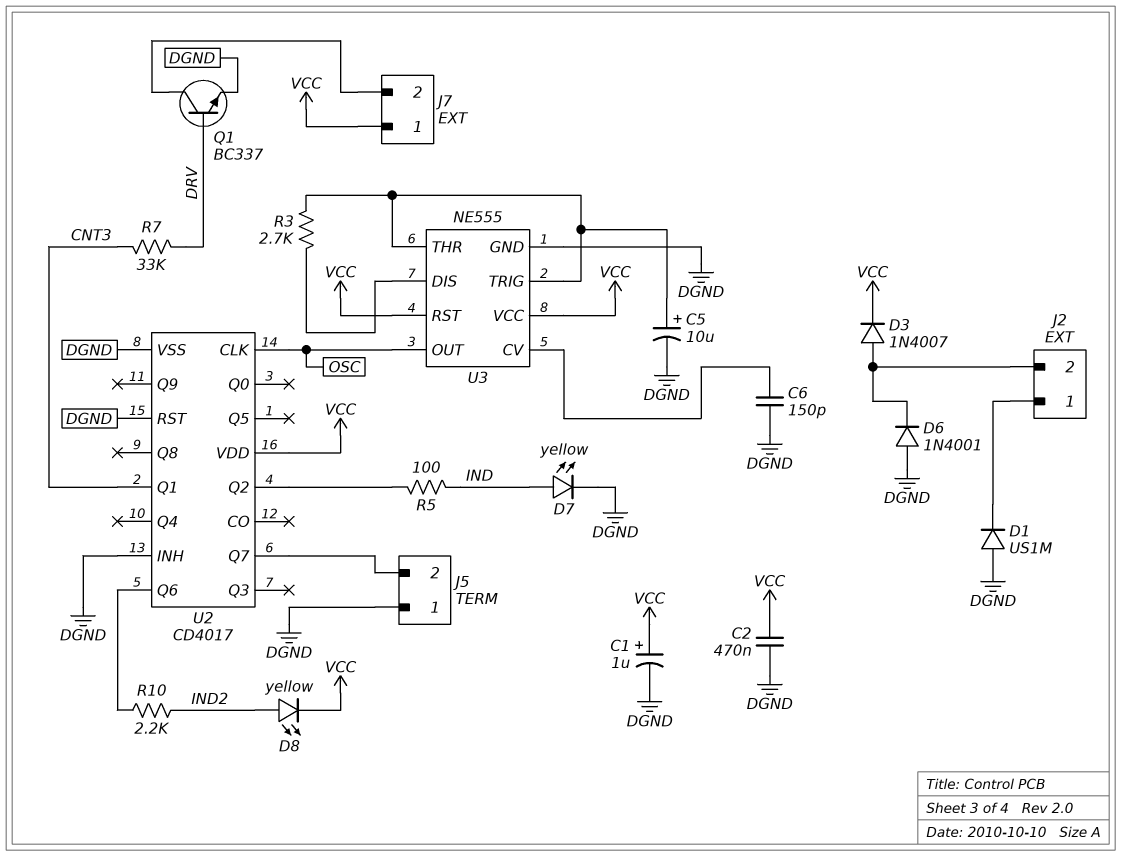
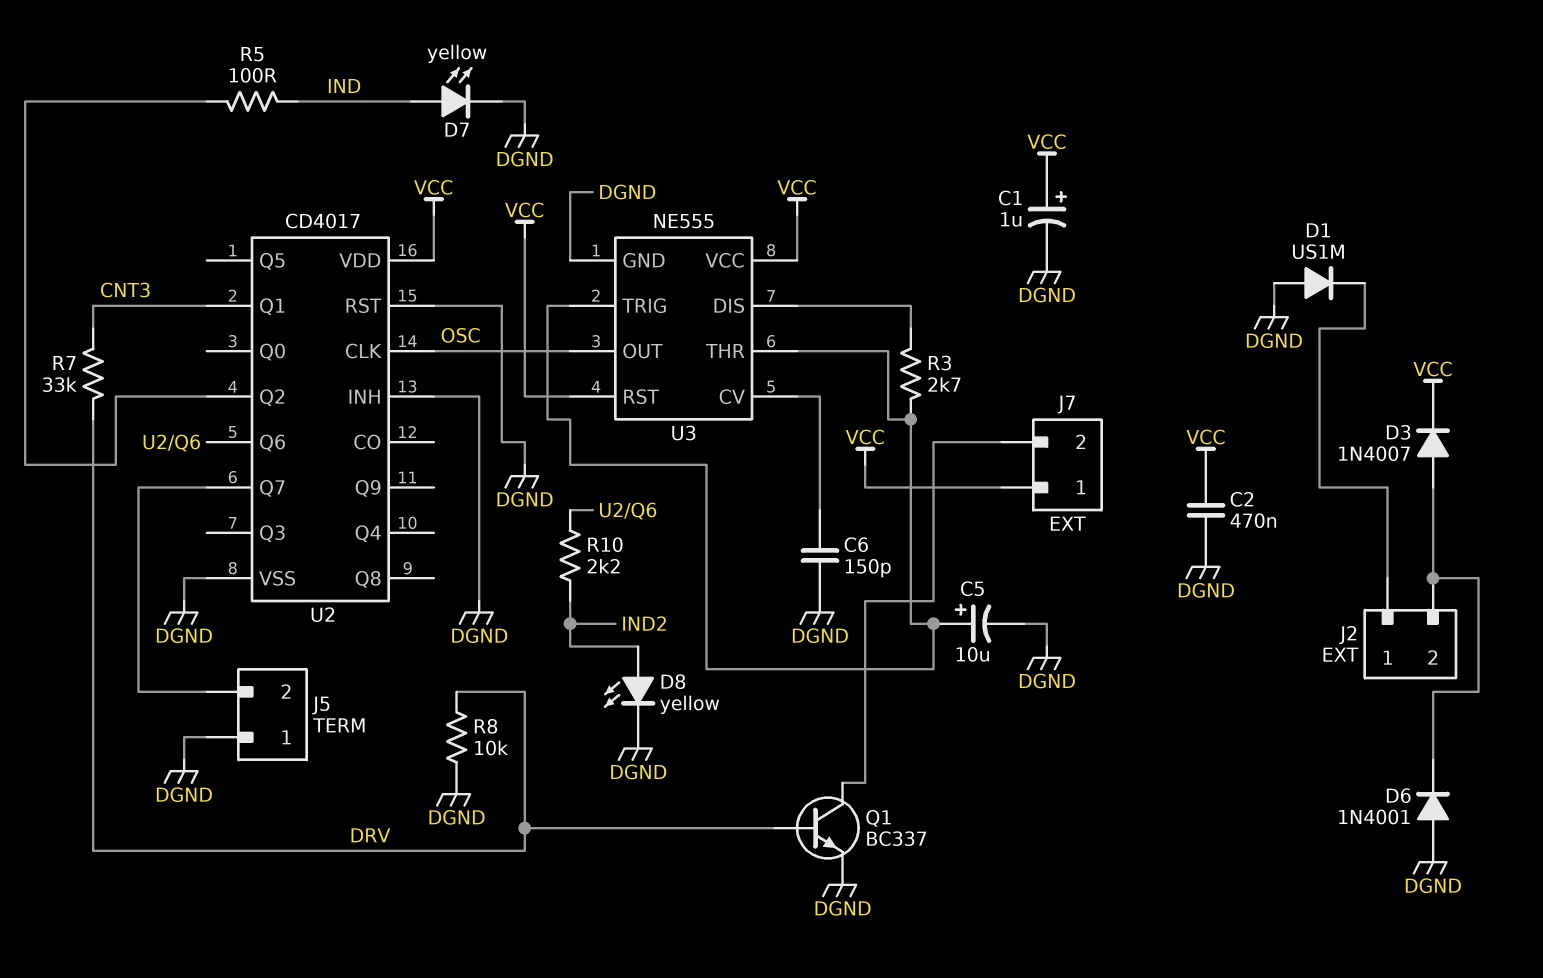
D8: LED yellow (A IND2, K VCC) -> LED yellow (A IND2, K DGND)
R8: none -> 10k (DGND, DRV)

